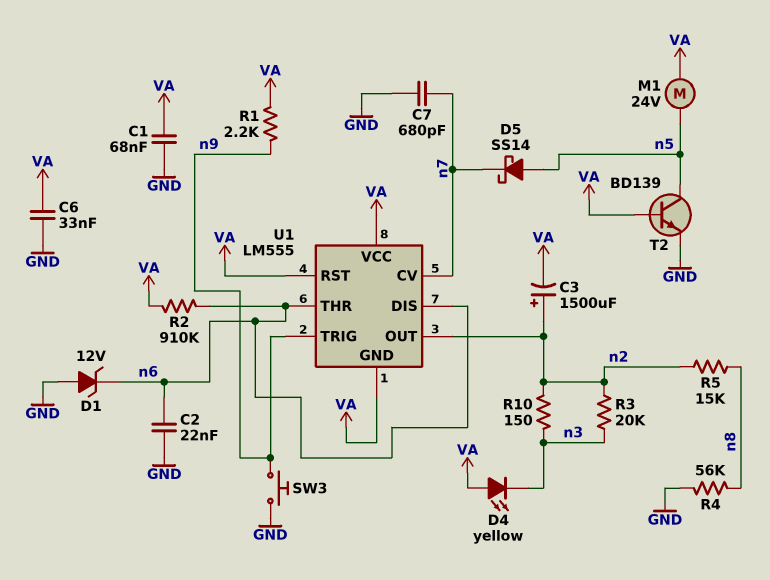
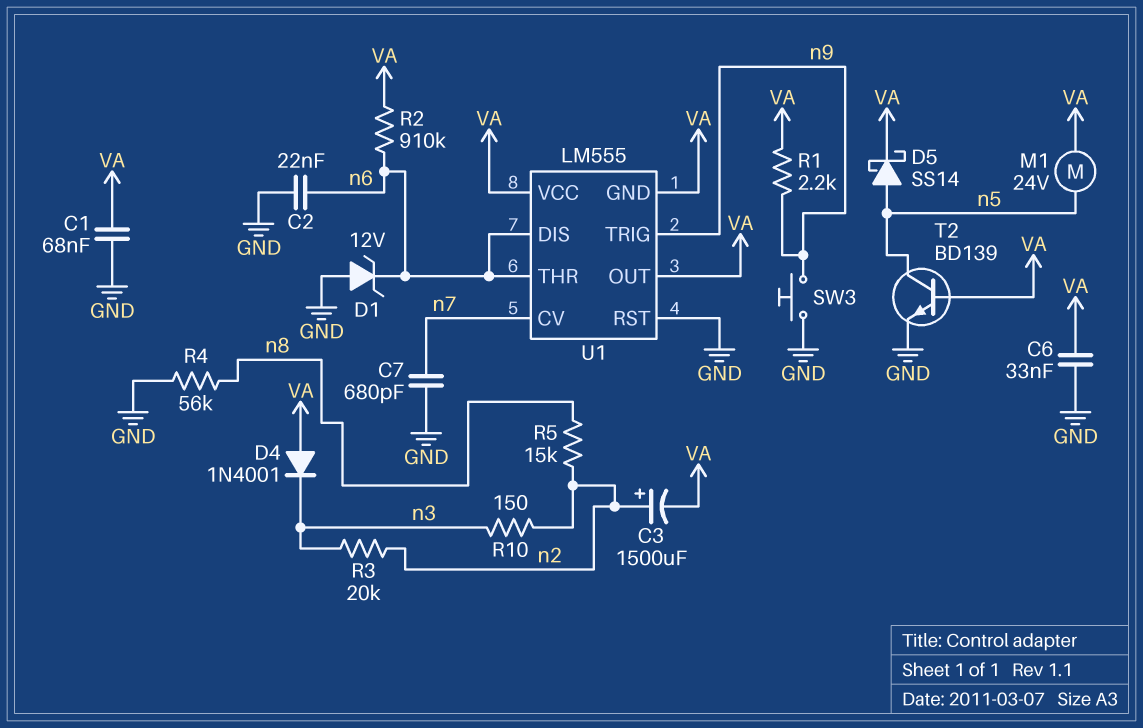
D4: LED yellow (A VA, K n3) -> diode 1N4001 (A VA, K n3)
D5: schottky SS14 (A n5, K n7) -> schottky SS14 (A n5, K VA)
U1 pin OUT: n2 -> VA
U1 pin RST: VA -> GND

